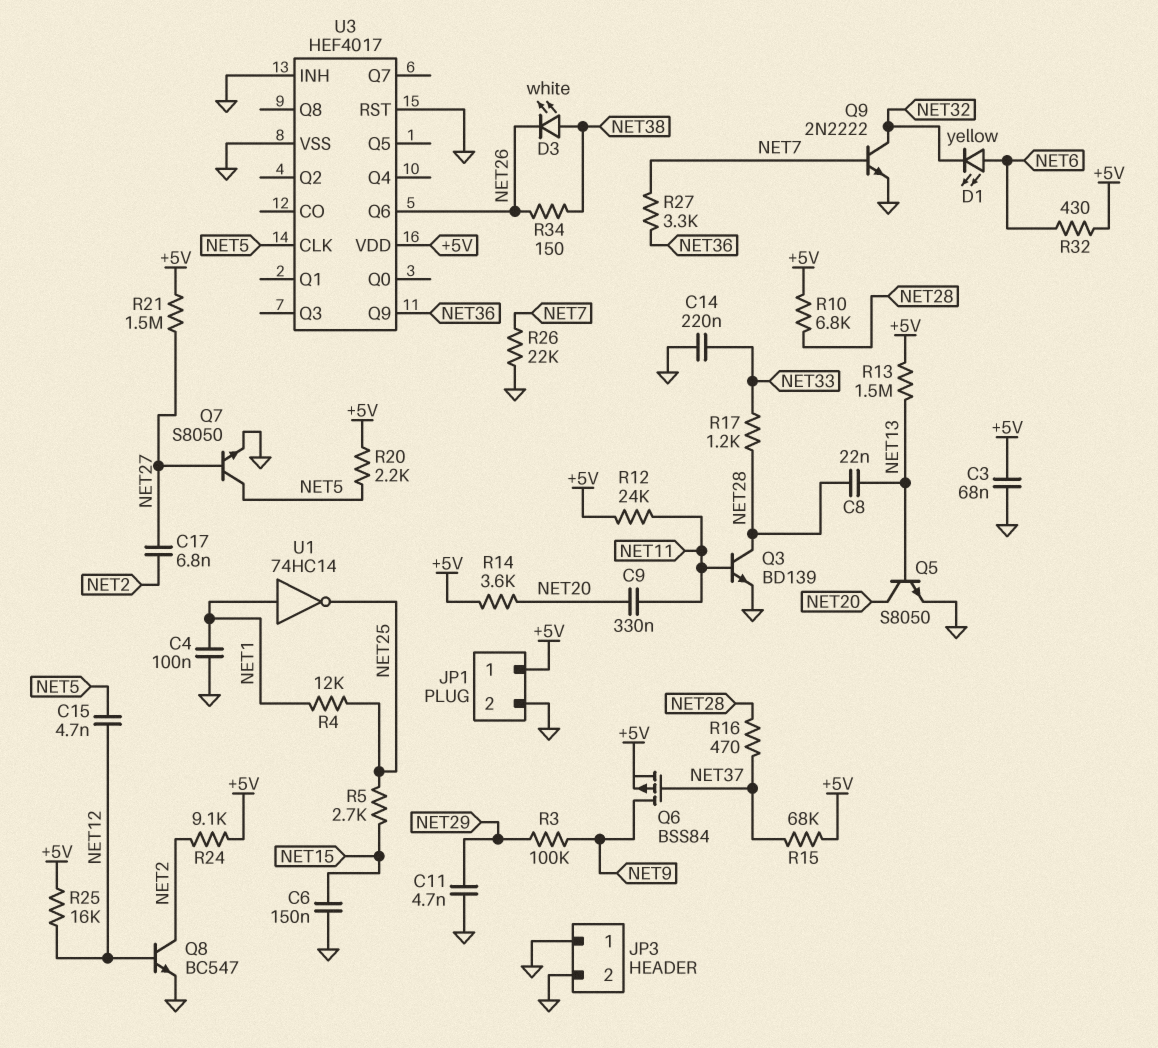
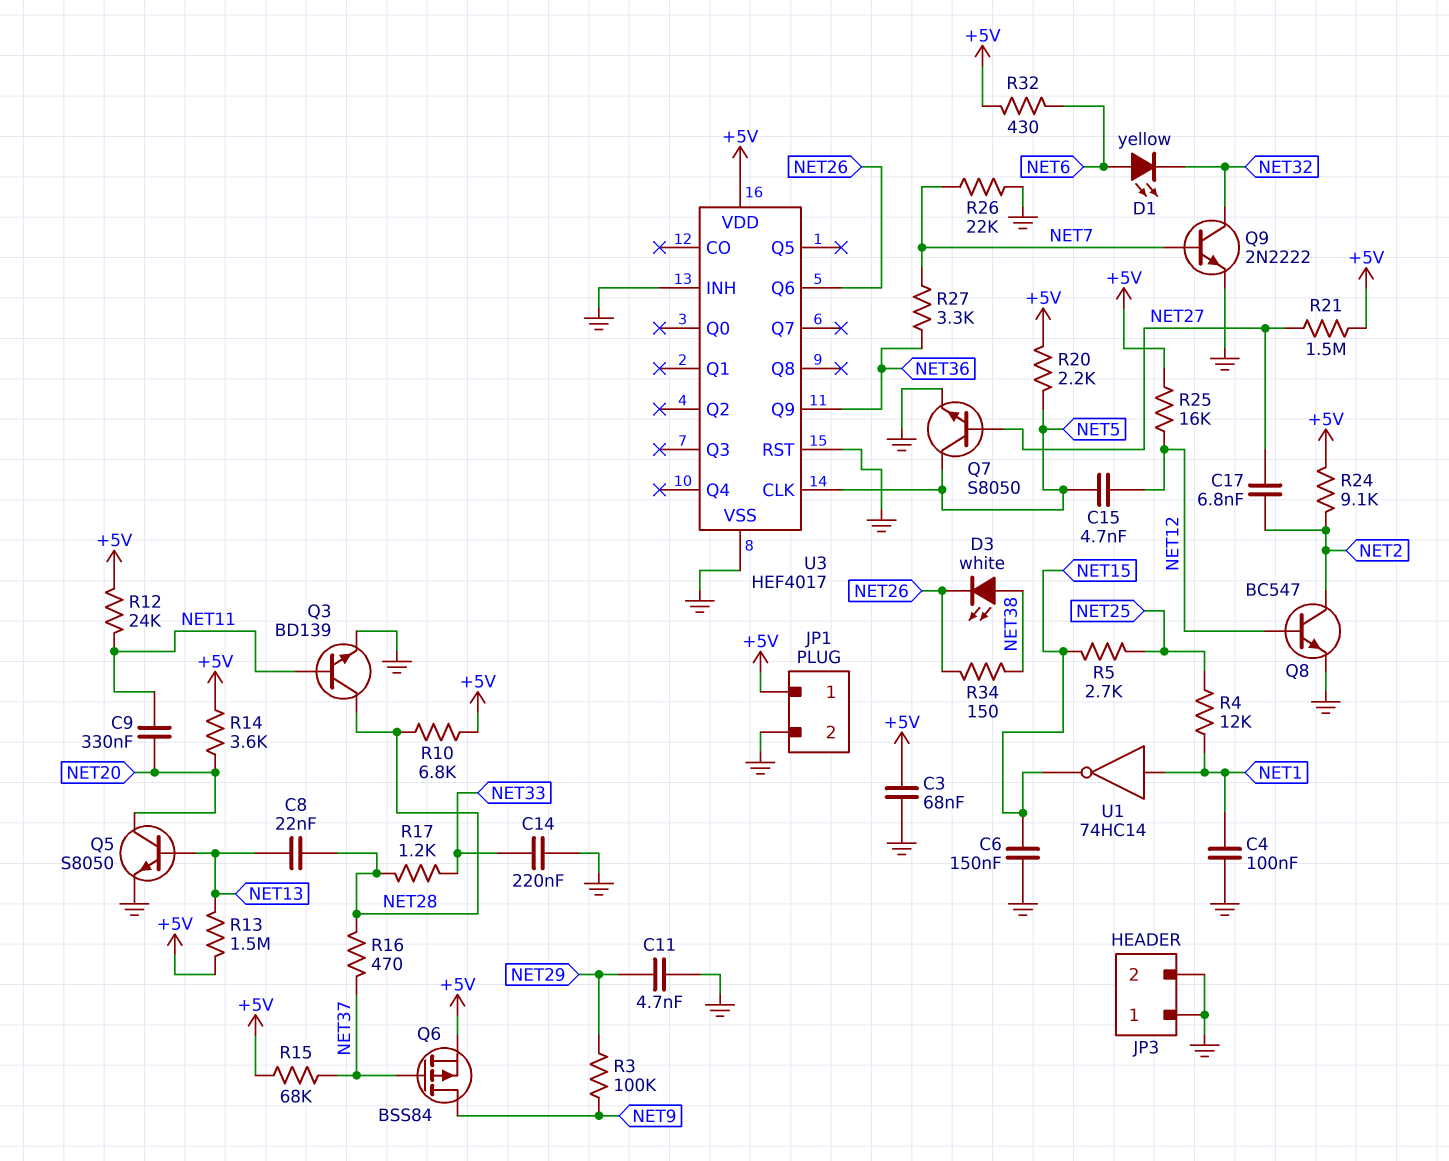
U1: NOT 74HC14 (in NET1, out NET25) -> NOT 74HC14 (in NET1, out NET15)

